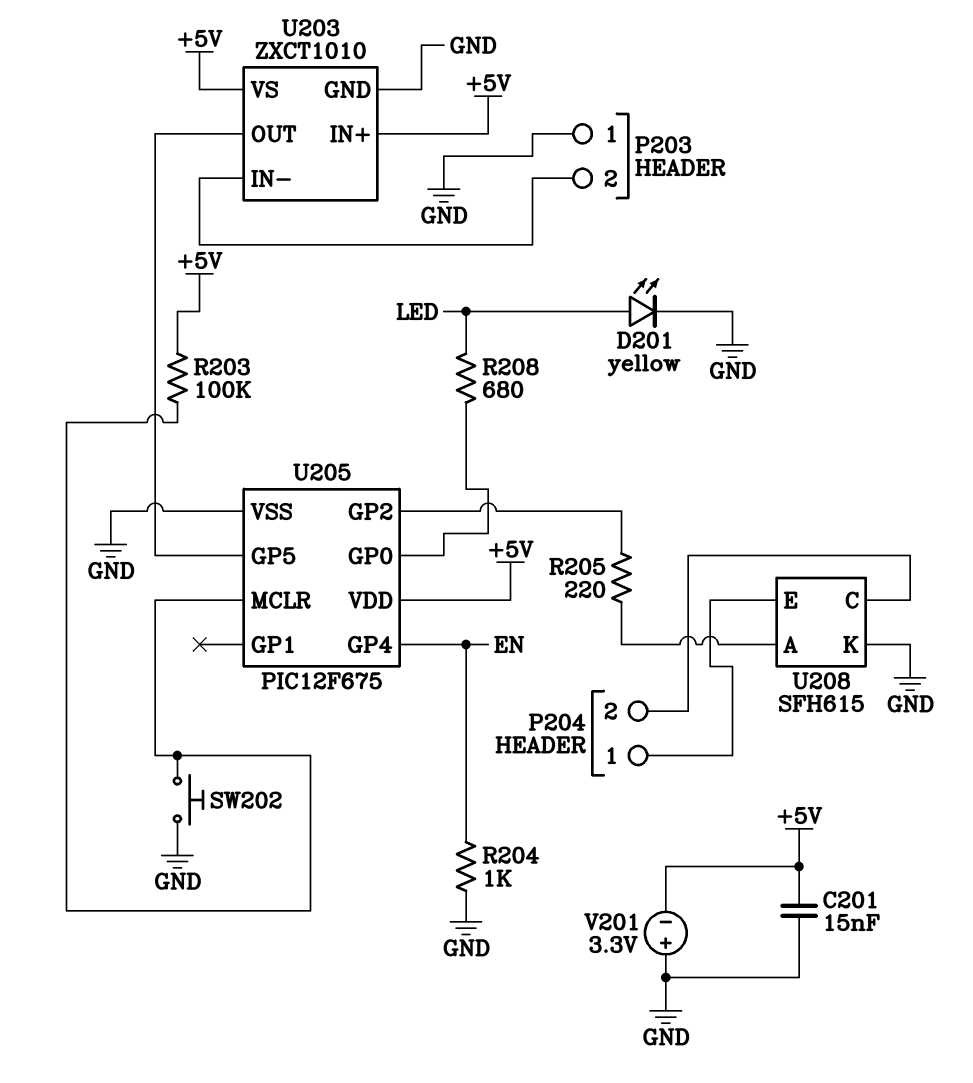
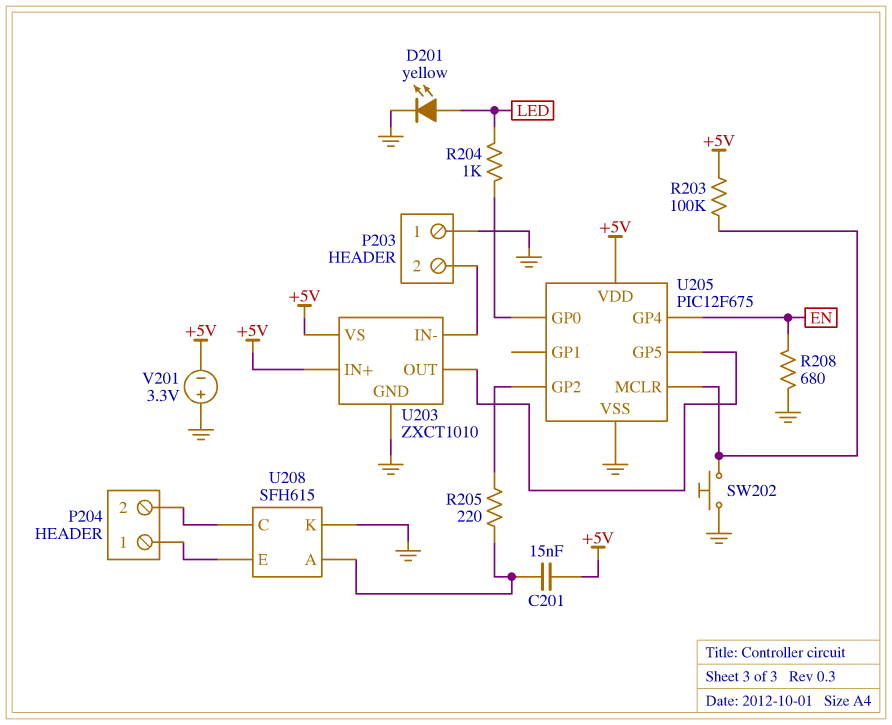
C201: 15nF (+5V, GND) -> 15nF (+5V, U208/A)
R204: 1k (EN, GND) -> 1k (LED, U205/GP0)
R208: 680 (LED, U205/GP0) -> 680 (EN, GND)

